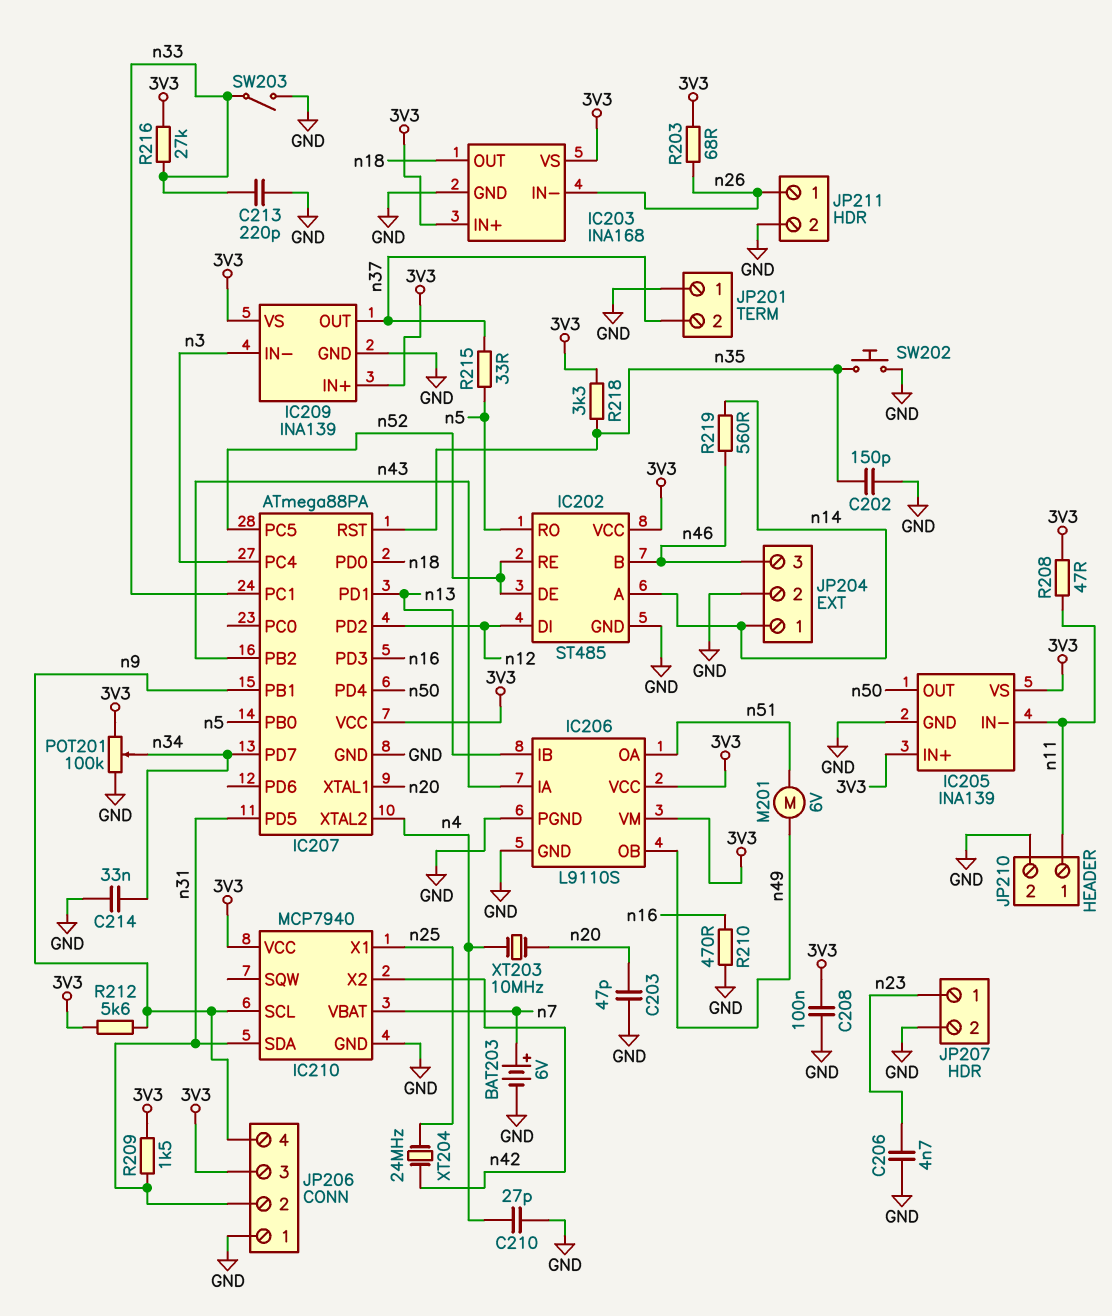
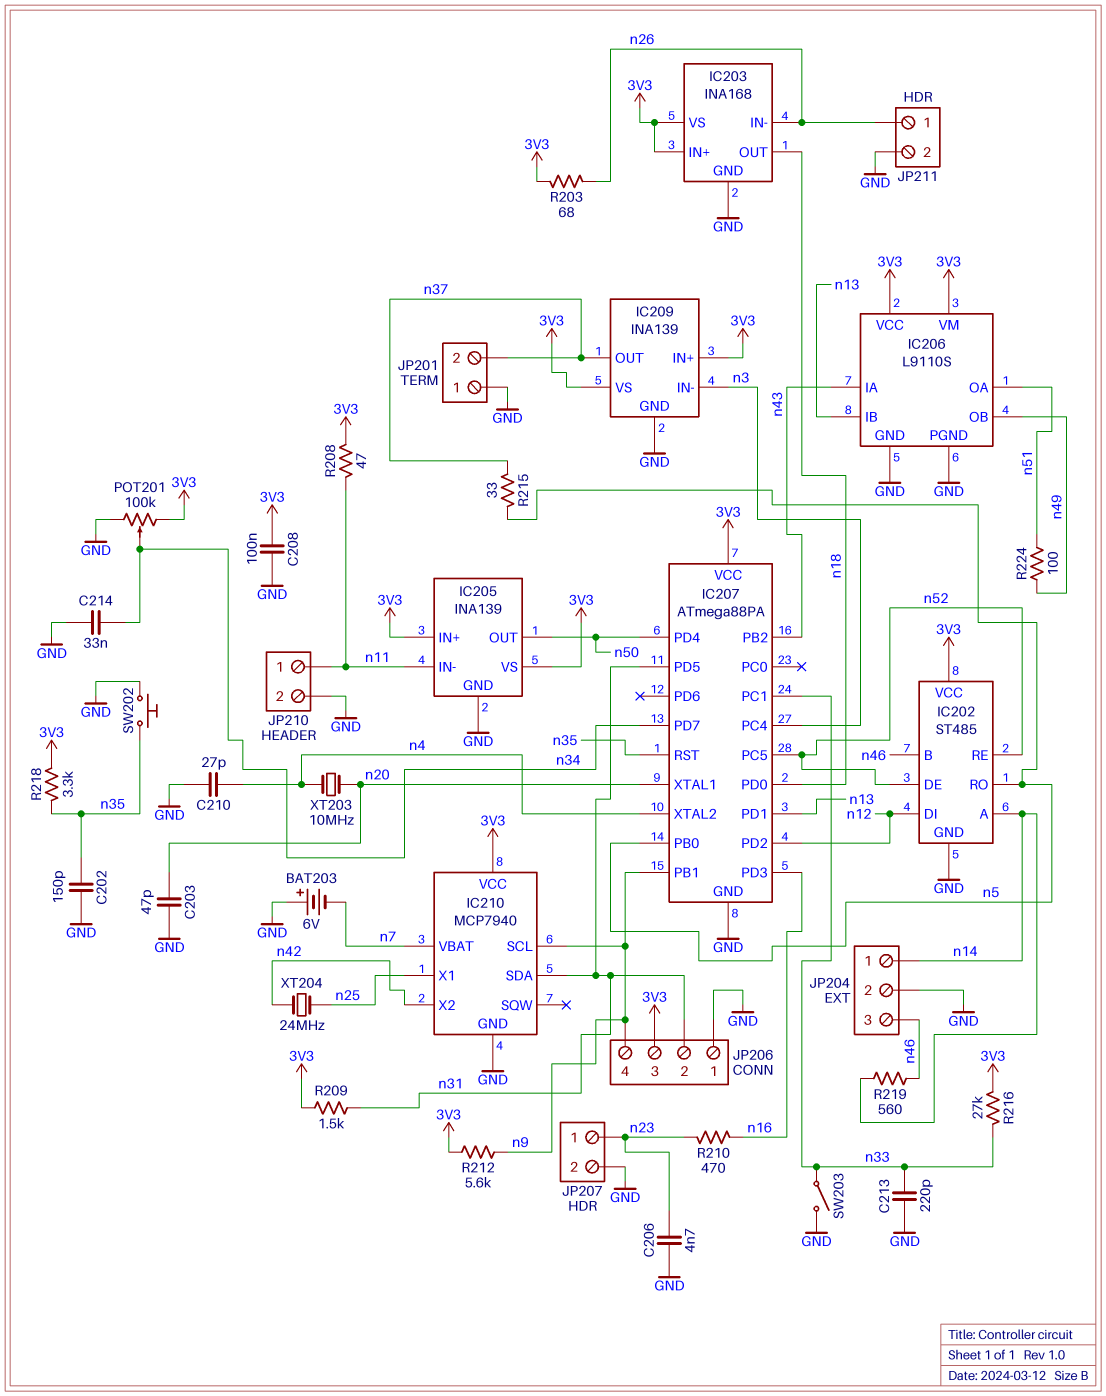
BAT203: 6V (plus n7, minus GND) -> 6V (plus GND, minus n7)
M201: motor 6V (n49, n51) -> none
R210: 470 (GND, n16) -> 470 (n16, n23)
R224: none -> 100 (n49, n51)

